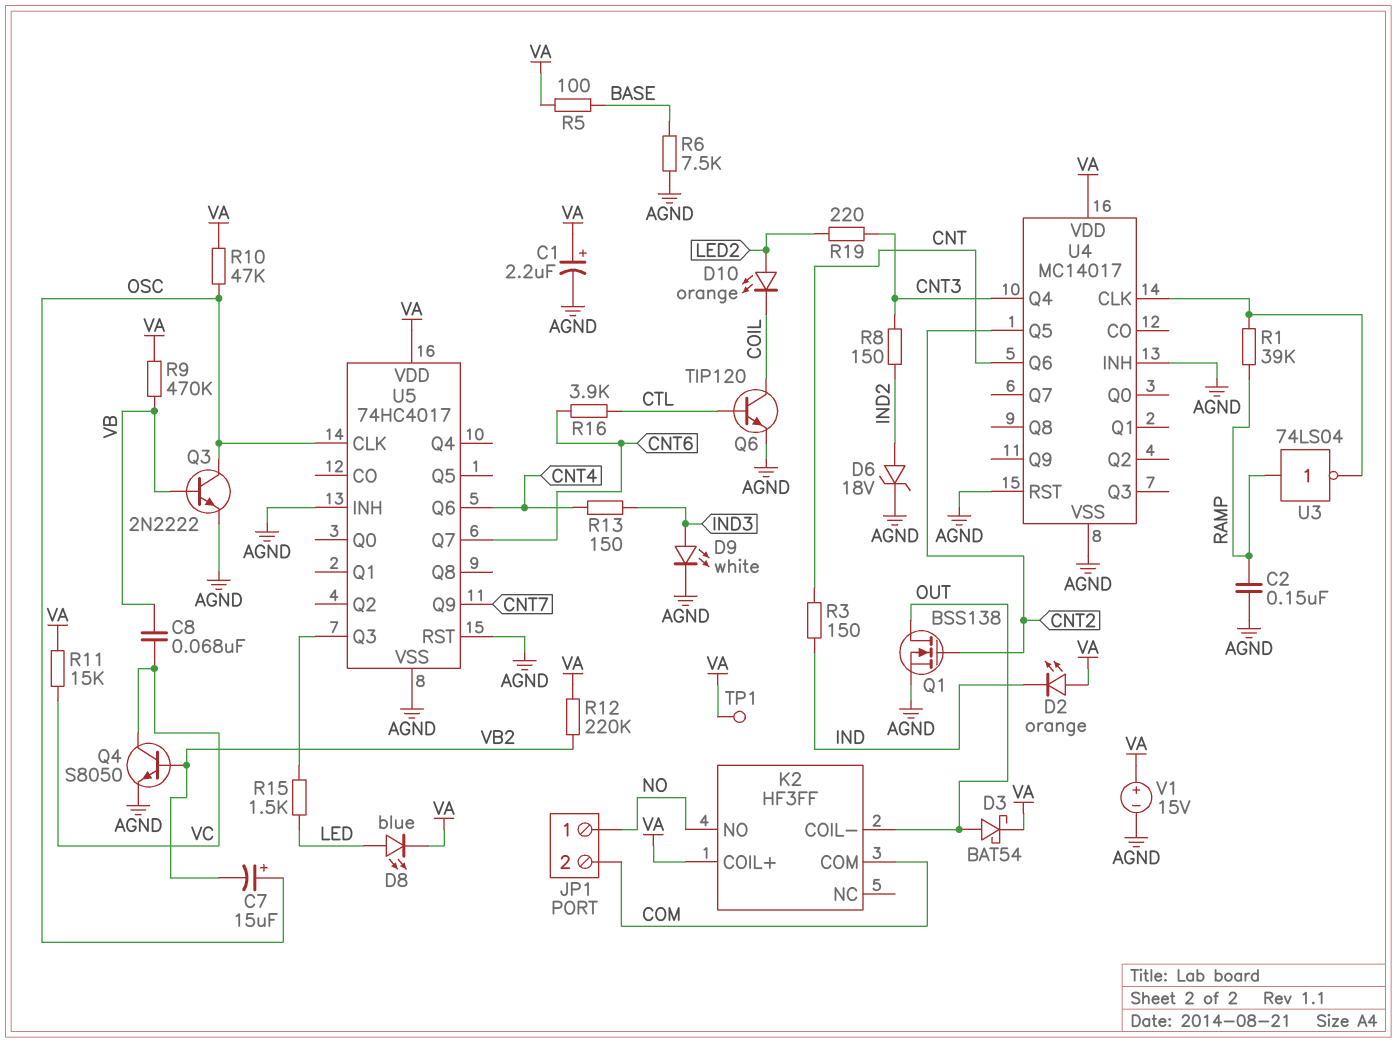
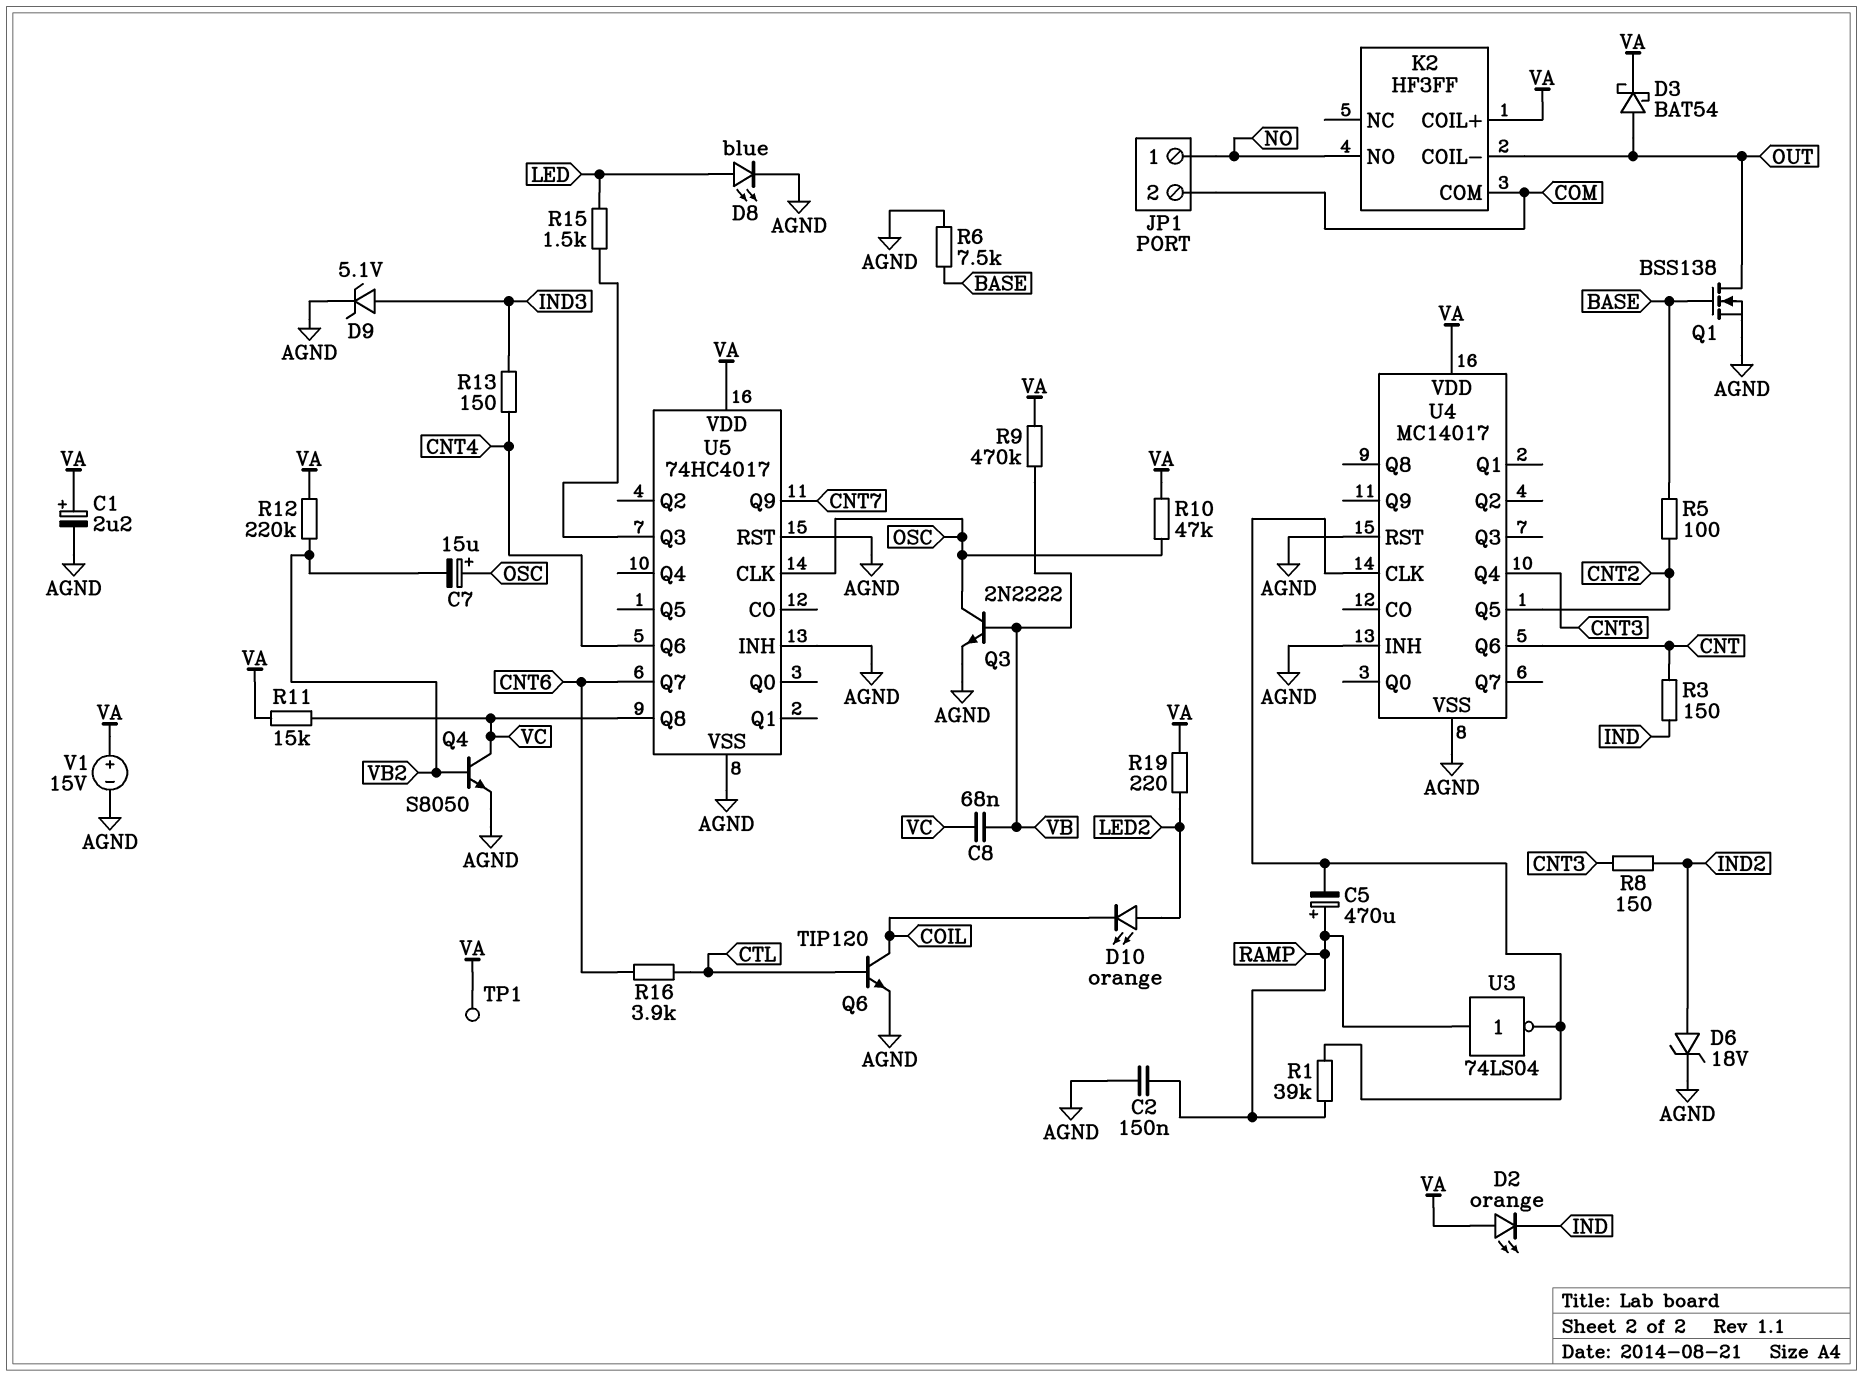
C5: none -> 470uF (plus RAMP, minus U4/CLK)
D8: LED blue (A LED, K VA) -> LED blue (A LED, K AGND)
D9: LED white (A IND3, K AGND) -> zener 5.1V (A IND3, K AGND)
Q1: NMOS BSS138 (G CNT2, D OUT, S AGND) -> NMOS BSS138 (G BASE, D OUT, S AGND)
R5: 100 (BASE, VA) -> 100 (BASE, CNT2)
R19: 220 (CNT3, LED2) -> 220 (LED2, VA)
U5 pin Q8: none -> VC

